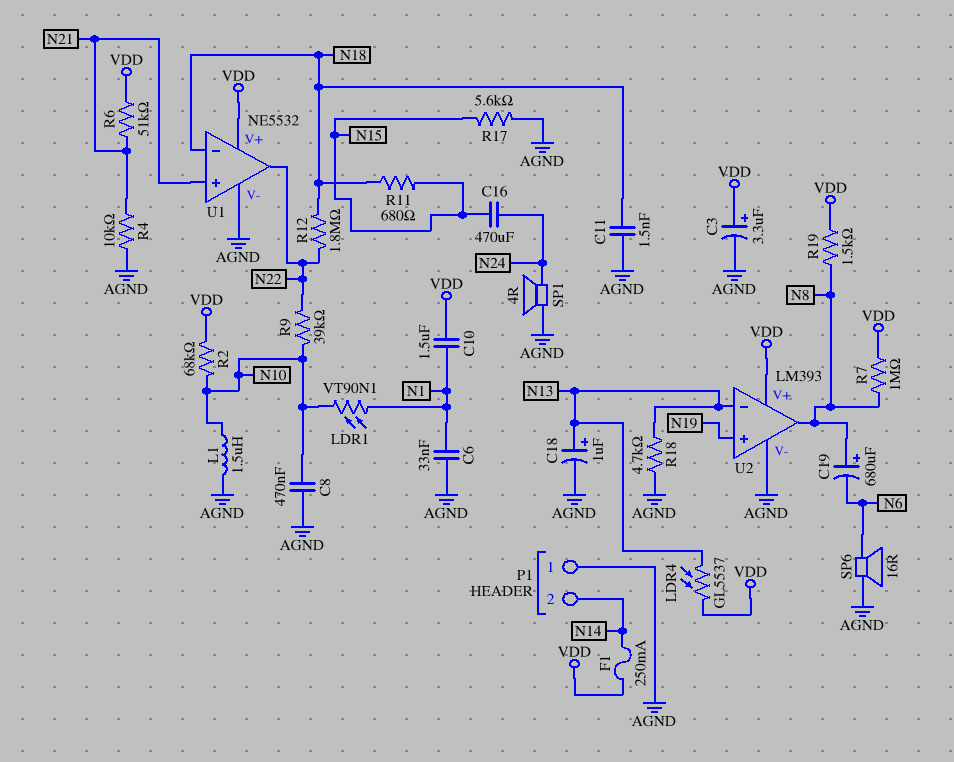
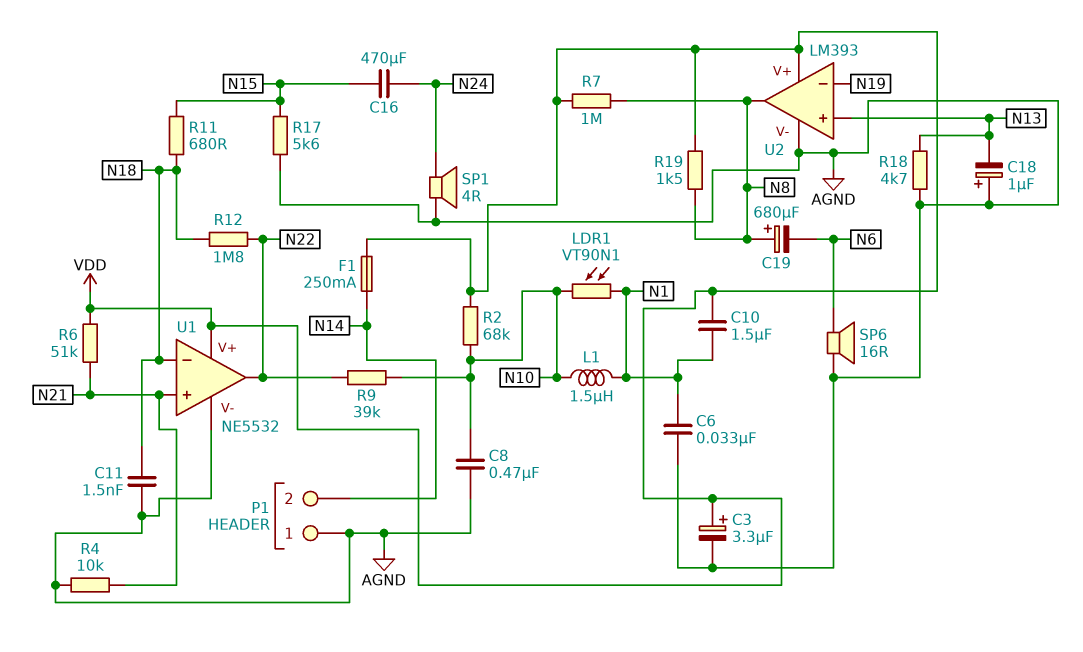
C18: 1uF (plus N13, minus AGND) -> 1uF (plus AGND, minus N13)
L1: 1.5uH (AGND, N10) -> 1.5uH (N1, N10)
LDR4: GL5537 (N13, VDD) -> none
U2 pin in+: N19 -> N13
U2 pin in-: N13 -> N19

